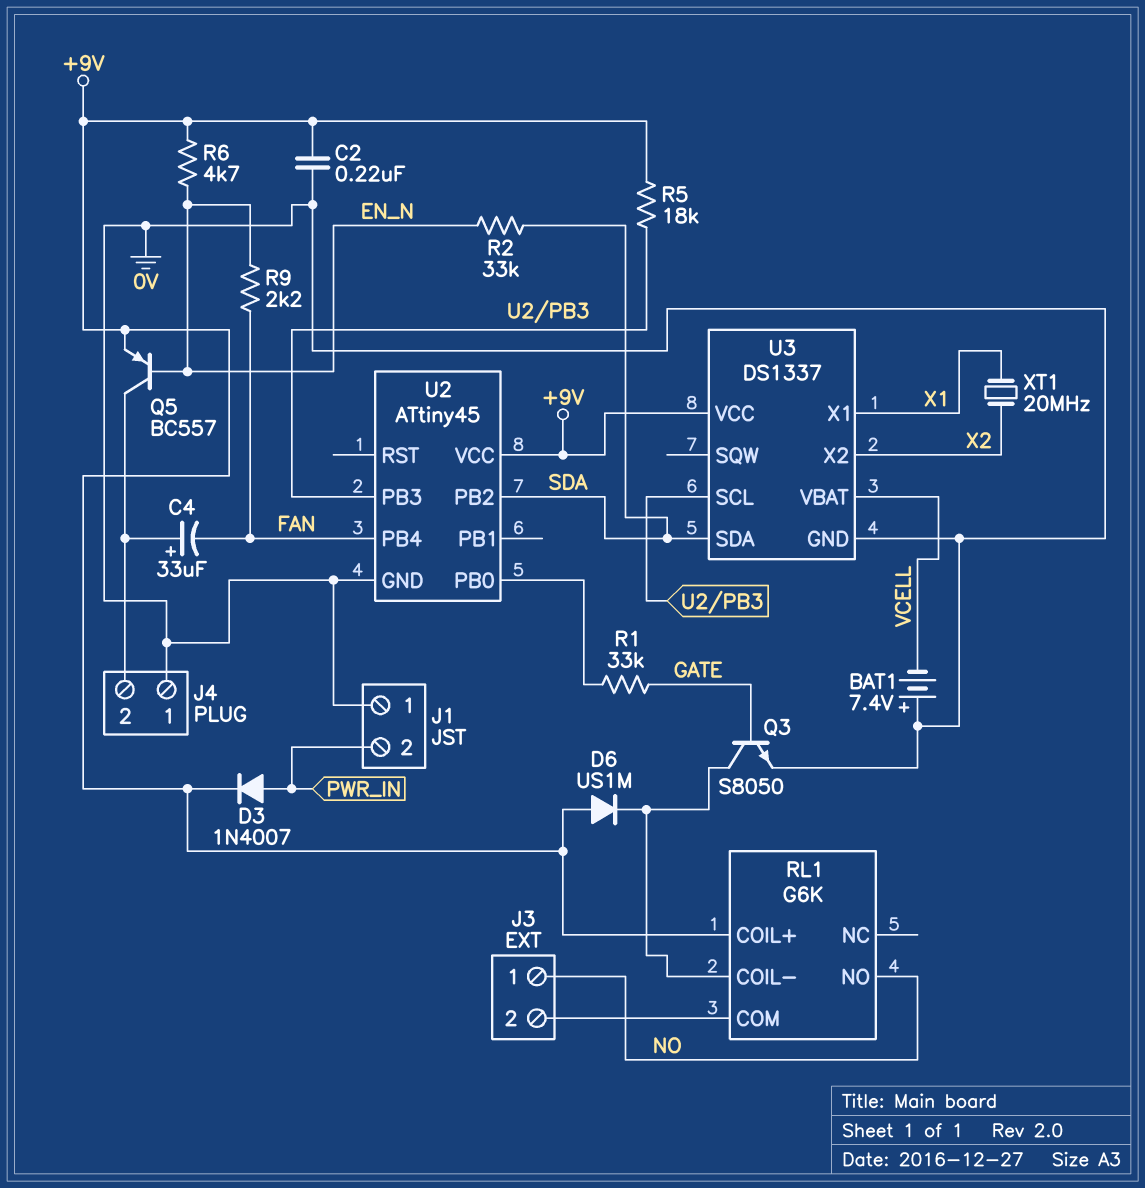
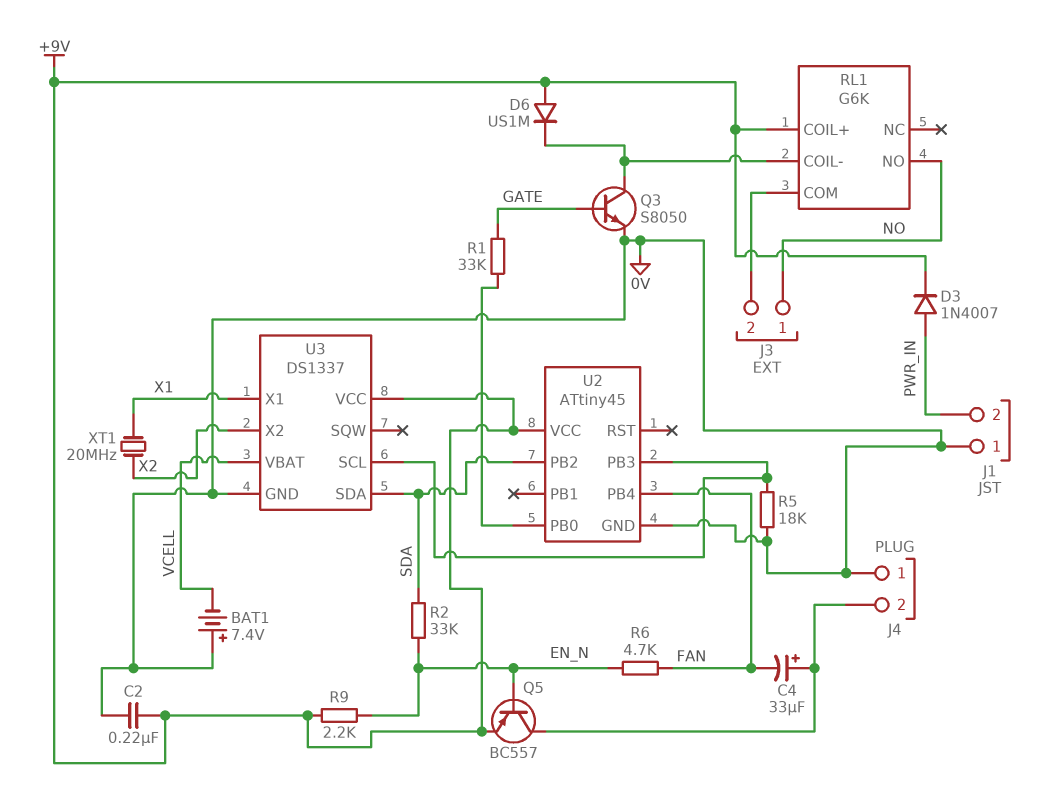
R5: 18k (+9V, U2/PB3) -> 18k (0V, U2/PB3)
R6: 4.7k (+9V, EN_N) -> 4.7k (EN_N, FAN)
R9: 2.2k (EN_N, FAN) -> 2.2k (+9V, EN_N)

